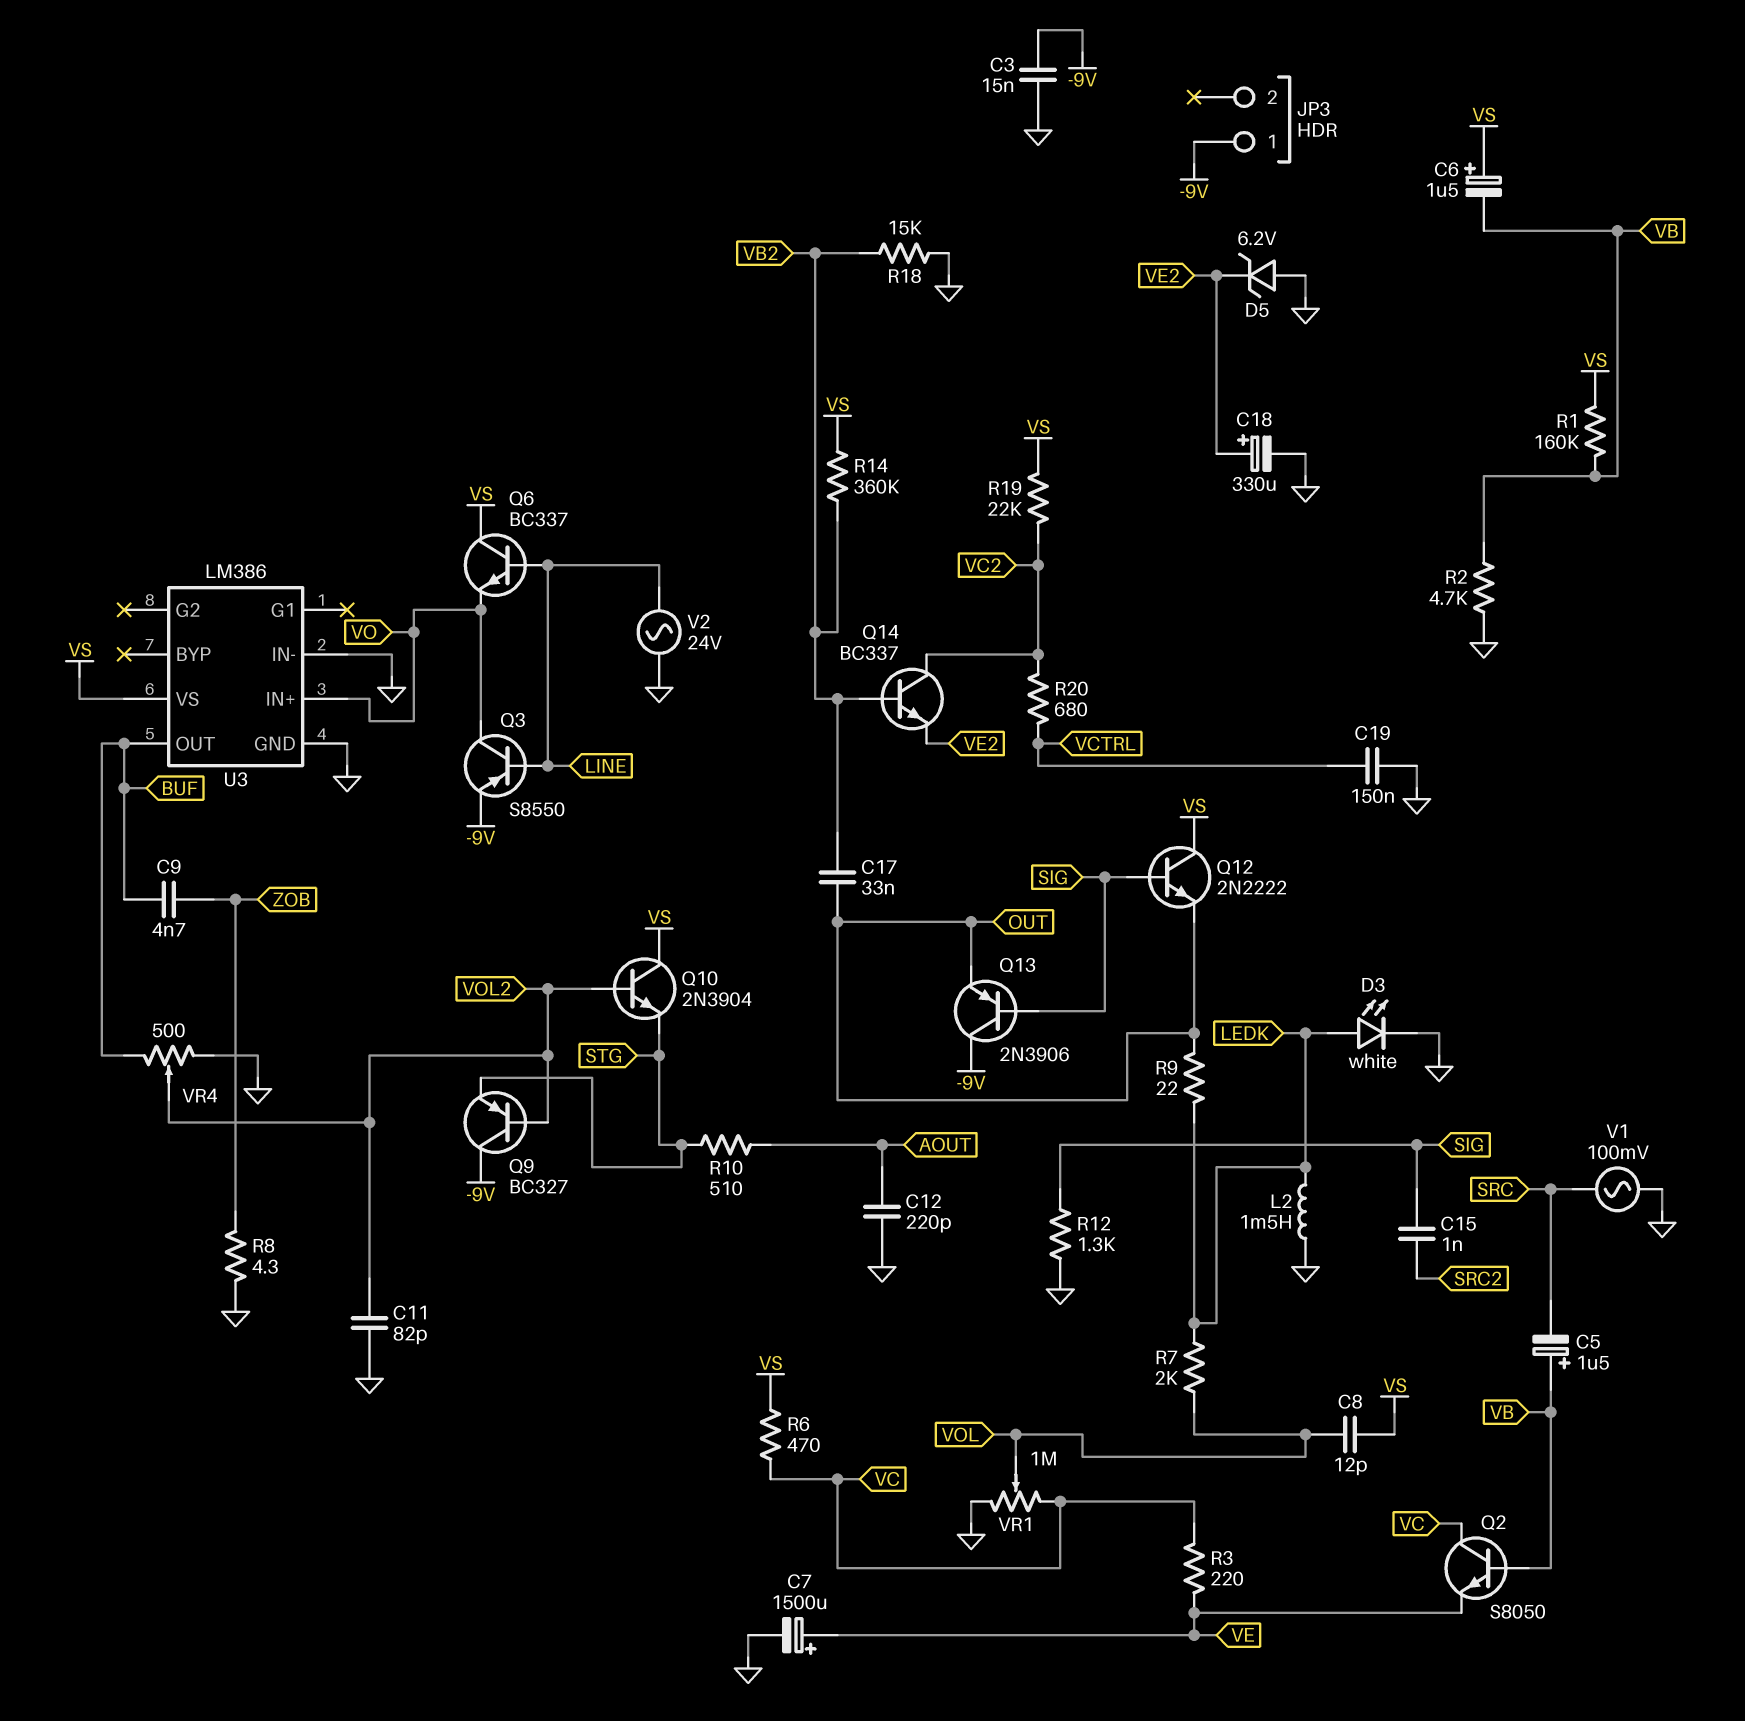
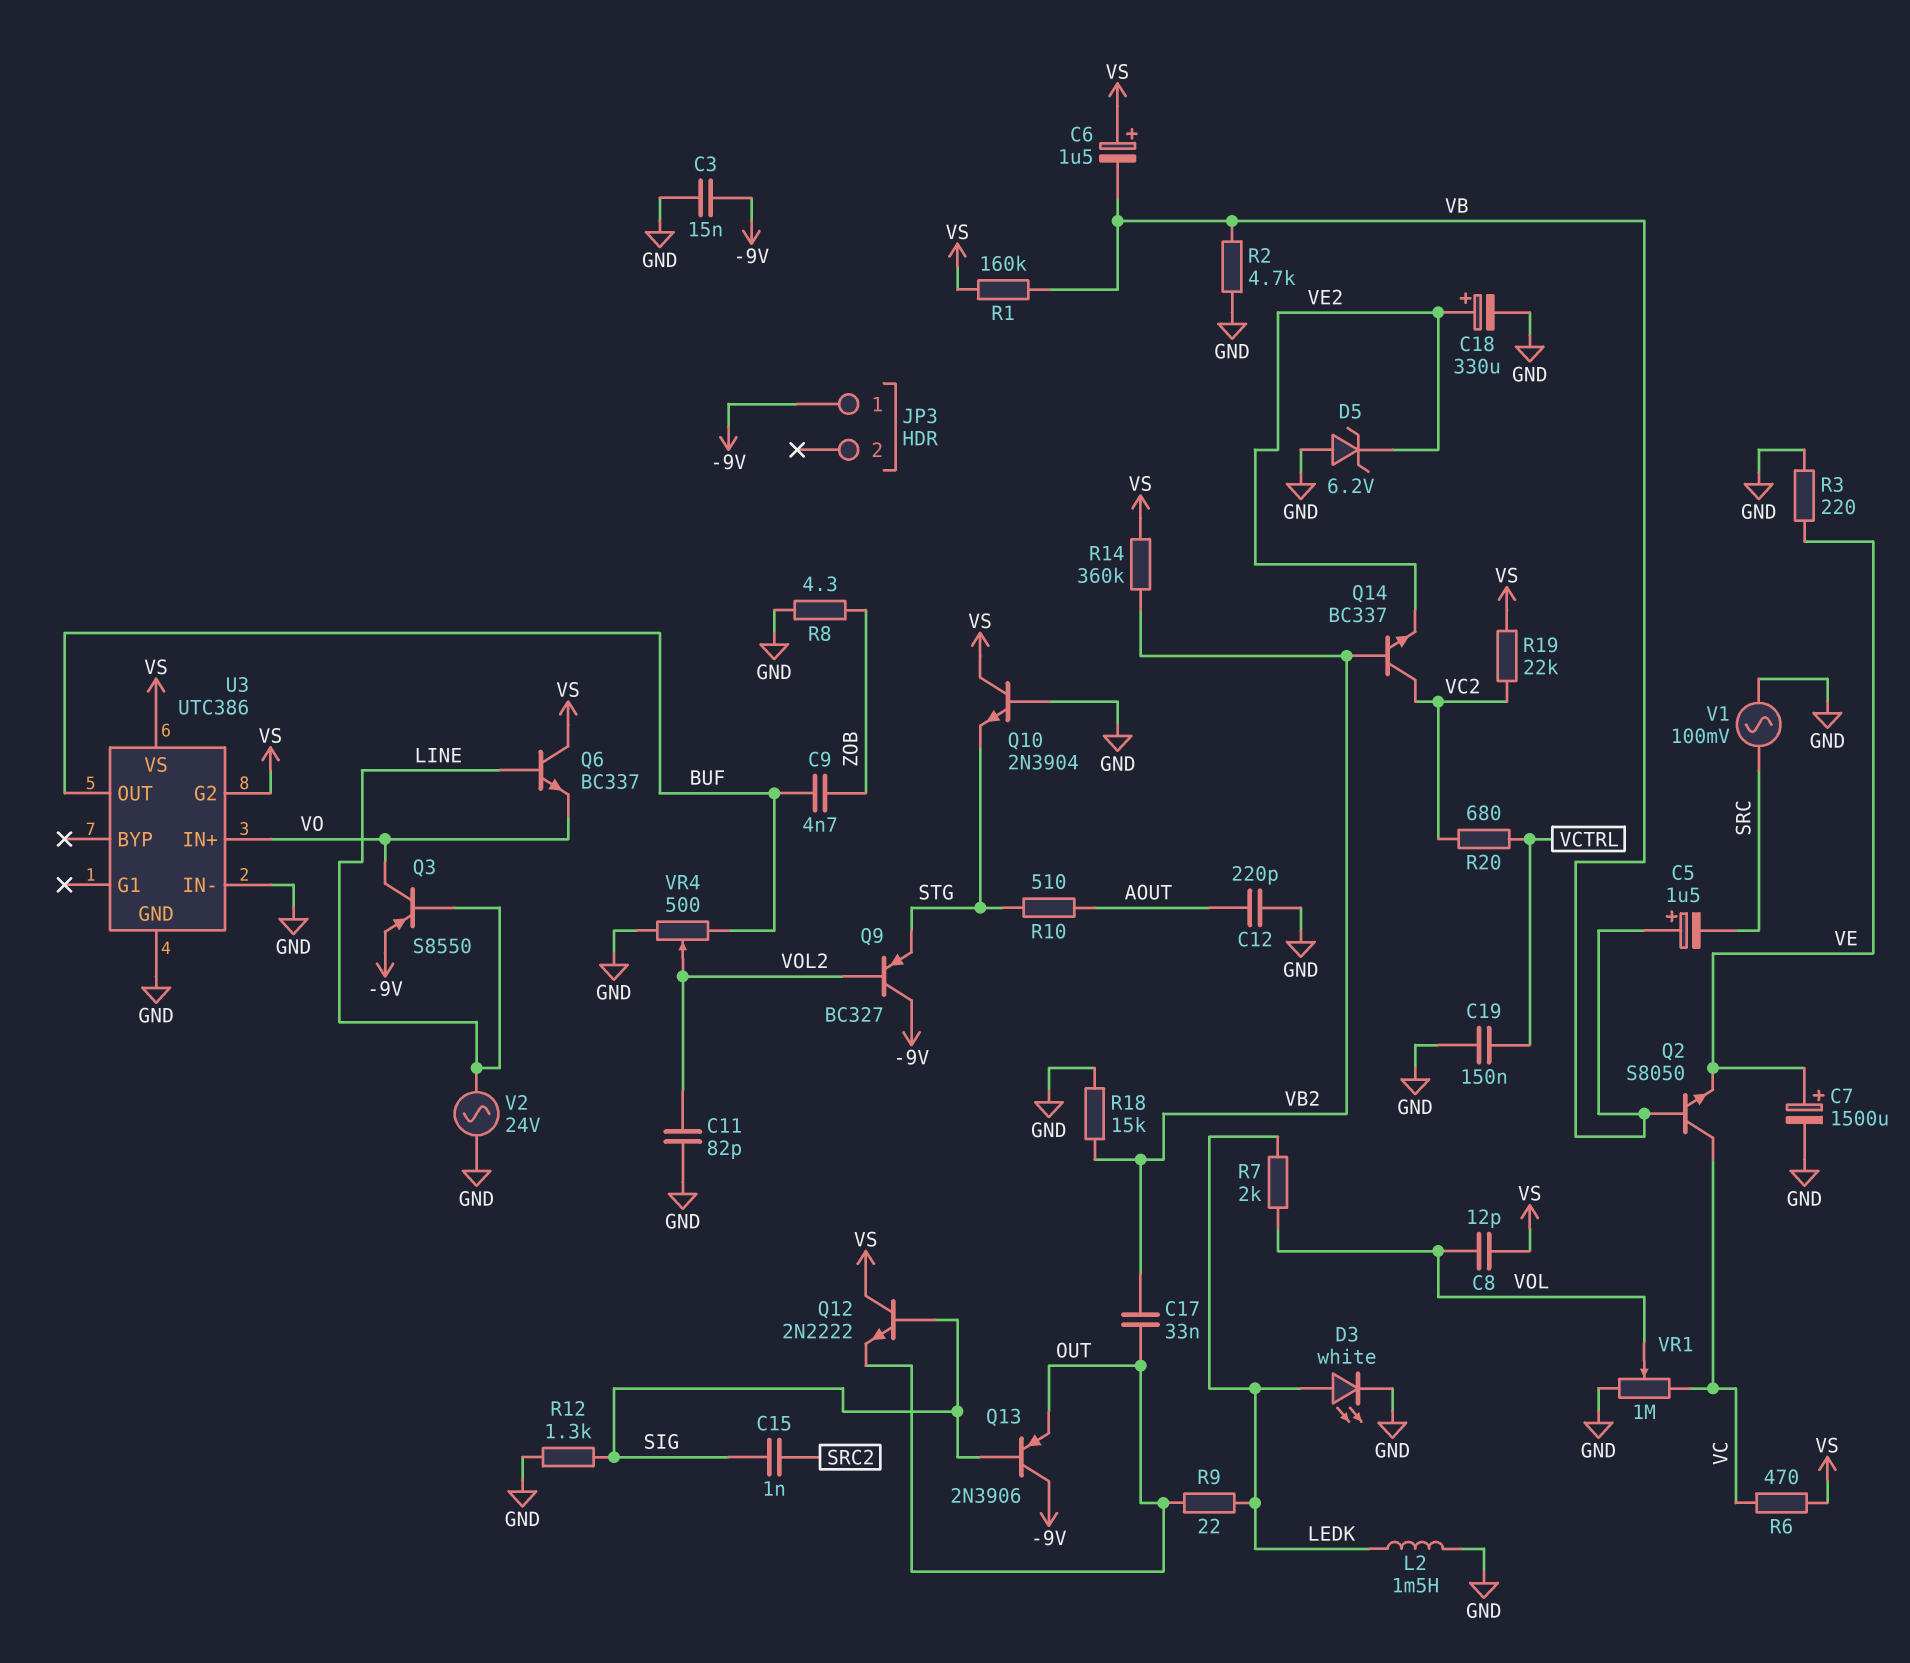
Q10: NPN 2N3904 (B VOL2, C VS, E STG) -> NPN 2N3904 (B GND, C VS, E STG)
R3: 220 (VC, VE) -> 220 (GND, VE)
U3: LM386 -> UTC386
U3 pin G2: none -> VS

